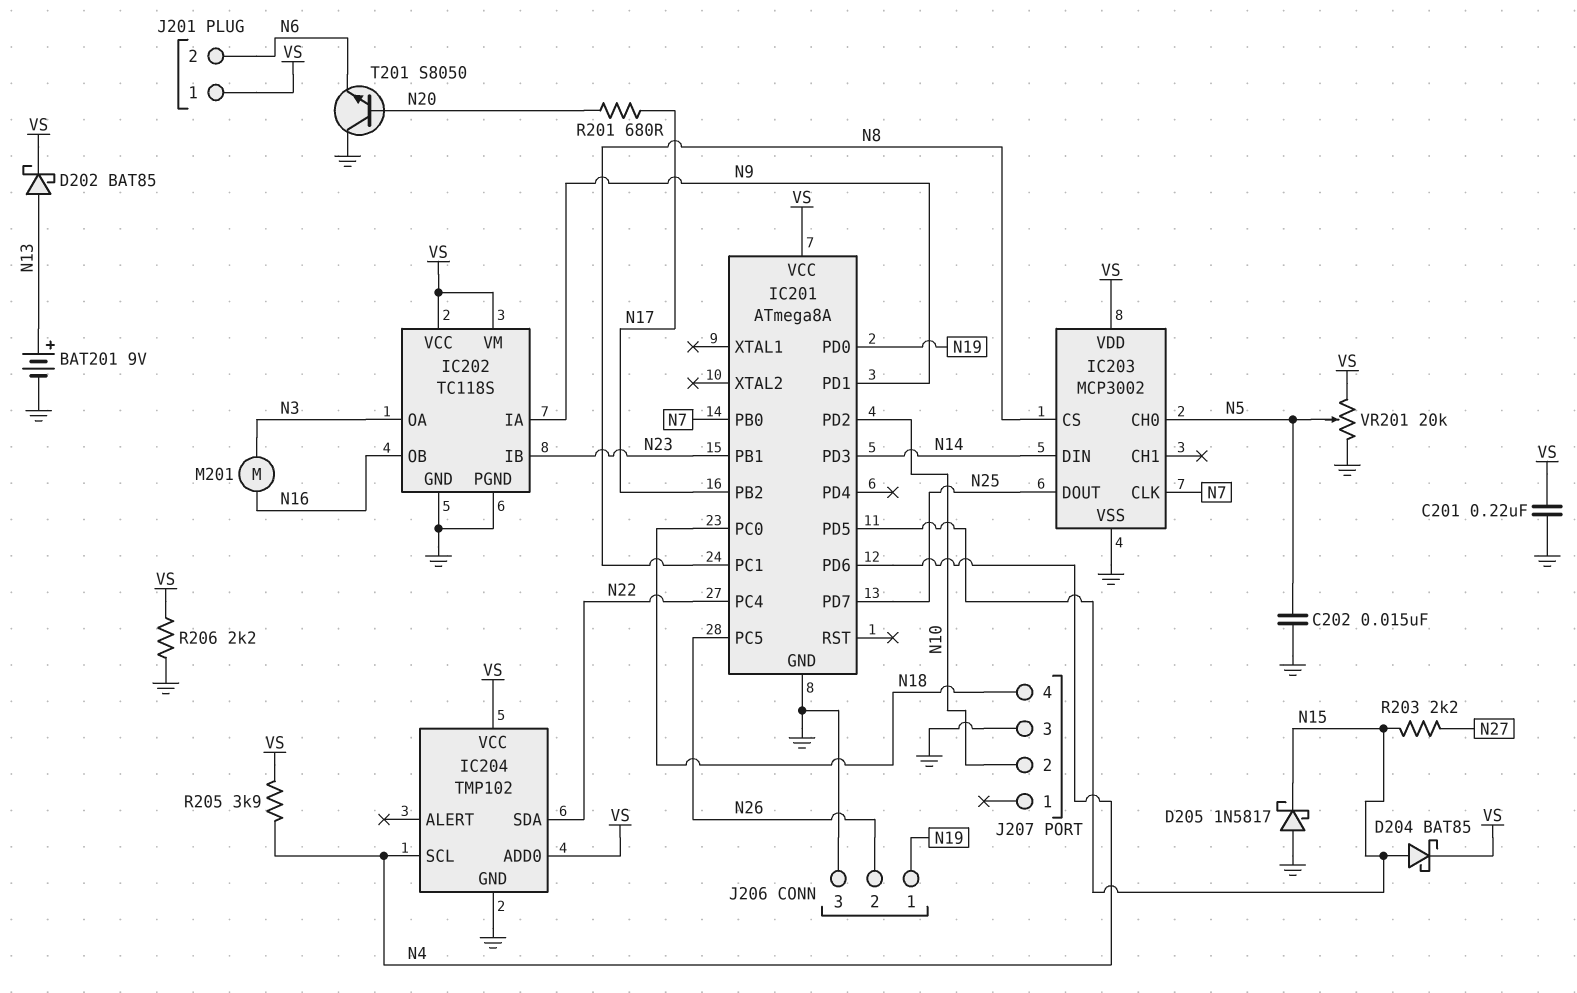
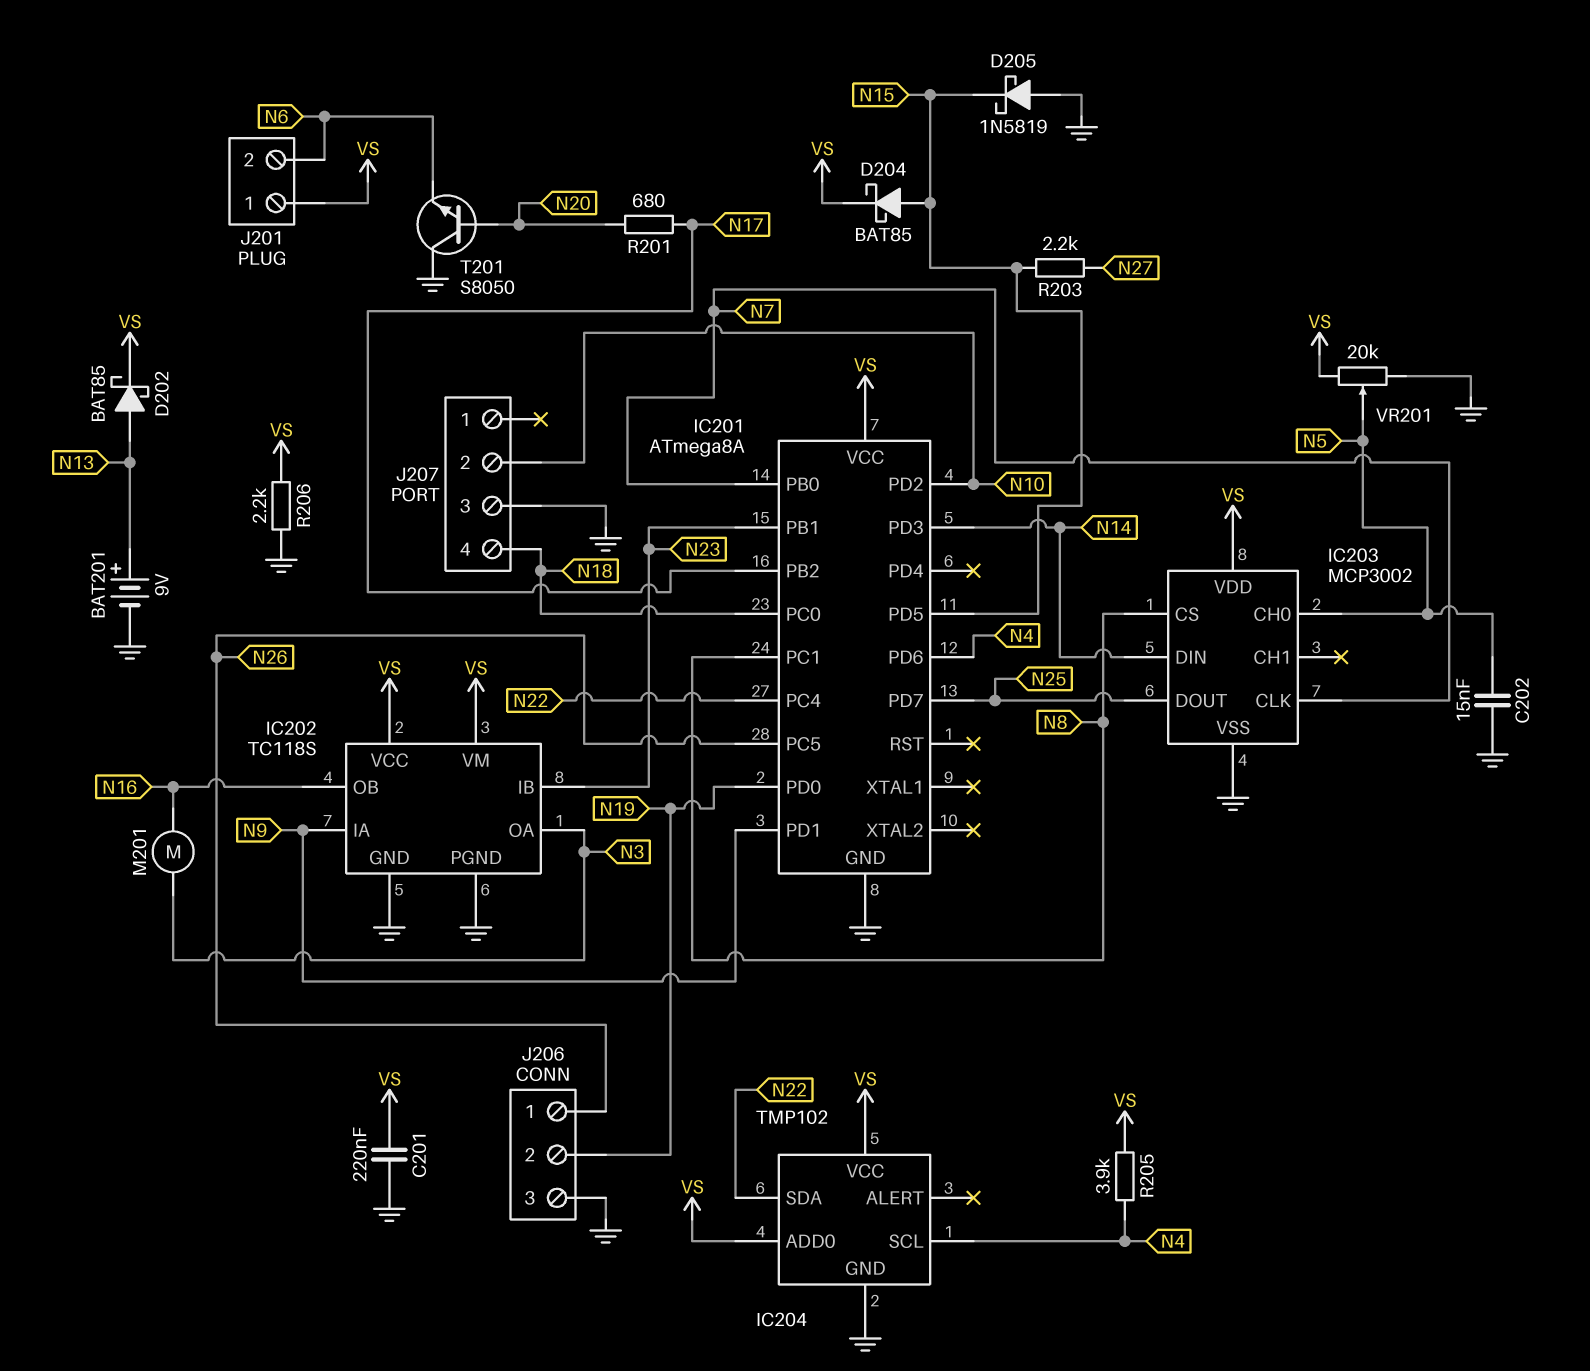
D205: schottky 1N5817 (A GND, K N15) -> schottky 1N5819 (A GND, K N15)
J206 pin 1: N19 -> N26
J206 pin 2: N26 -> N19

